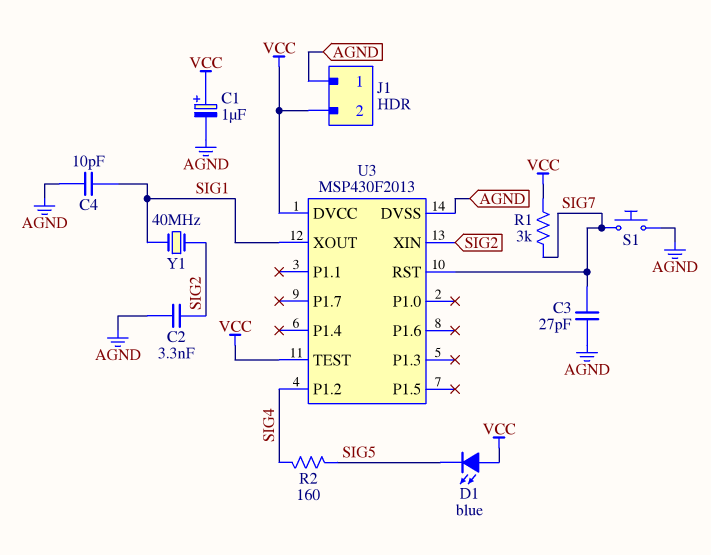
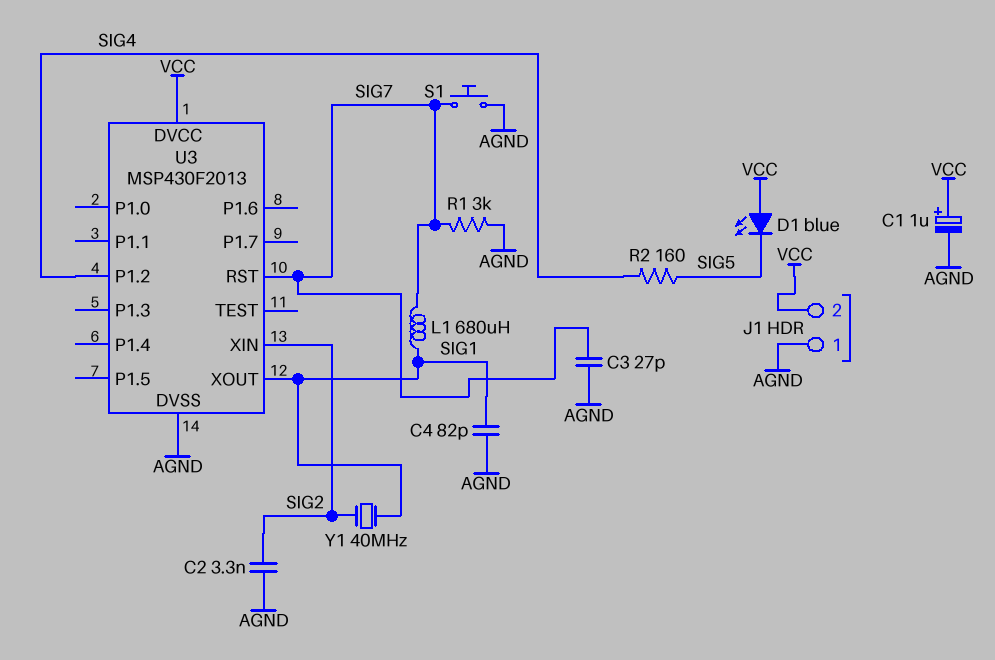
C4: 10pF (AGND, SIG1) -> 82pF (AGND, SIG1)
L1: none -> 680uH (SIG1, SIG7)
R1: 3k (SIG7, VCC) -> 3k (AGND, SIG7)
U3 pin TEST: VCC -> none

